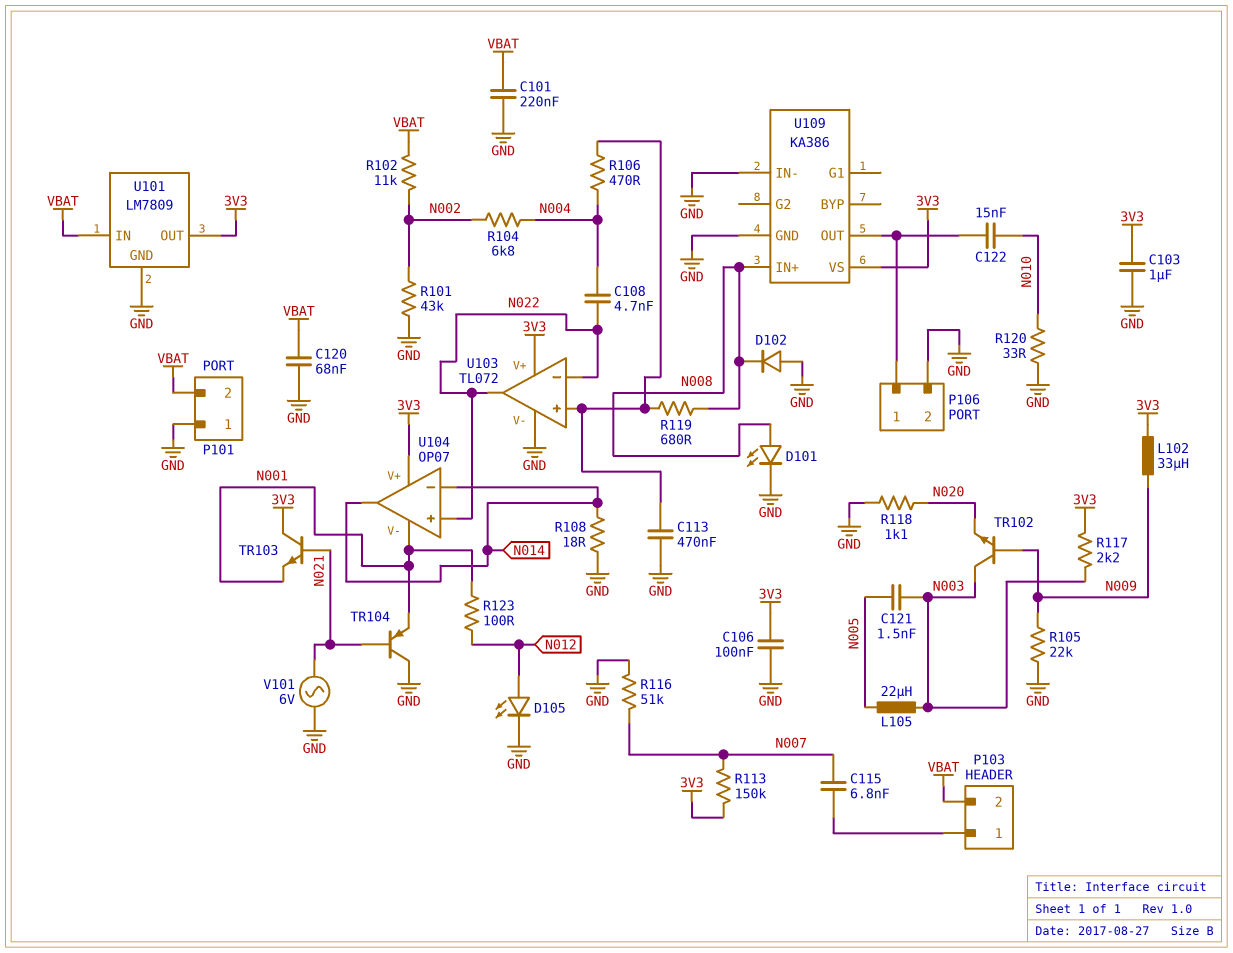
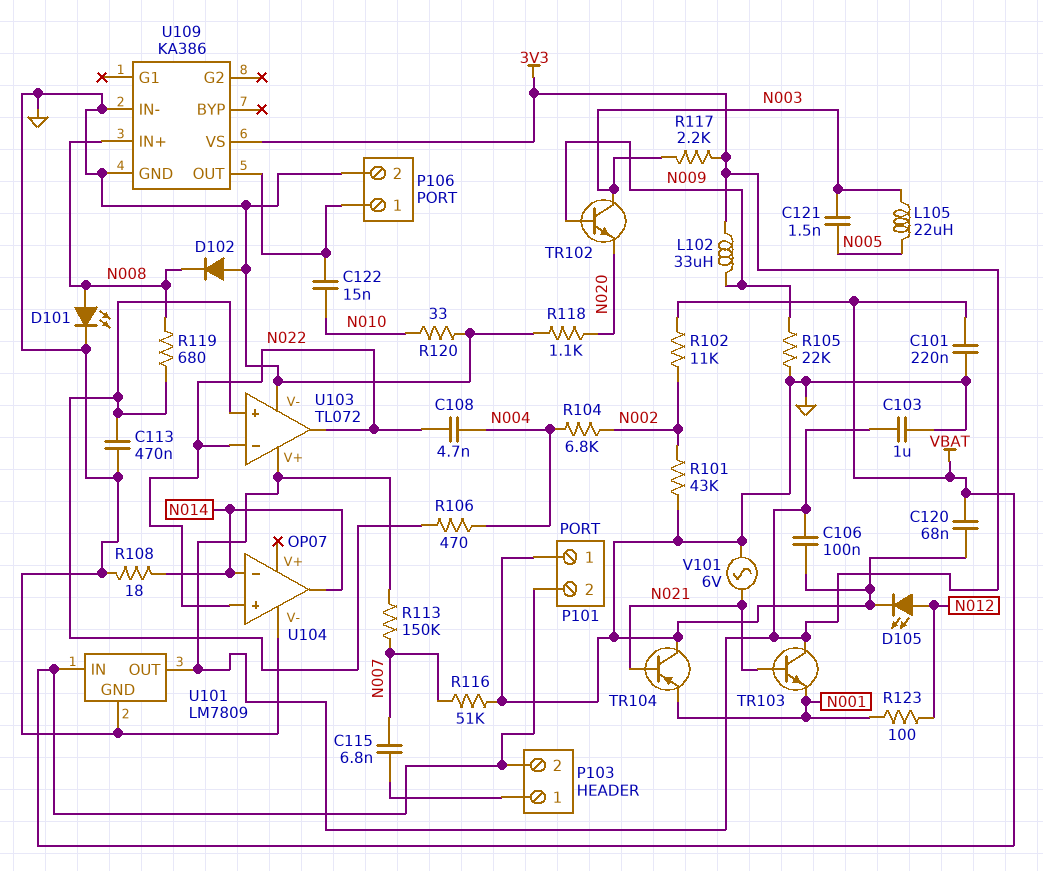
U104 pin V+: 3V3 -> none
U104 pin V-: N001 -> GND

